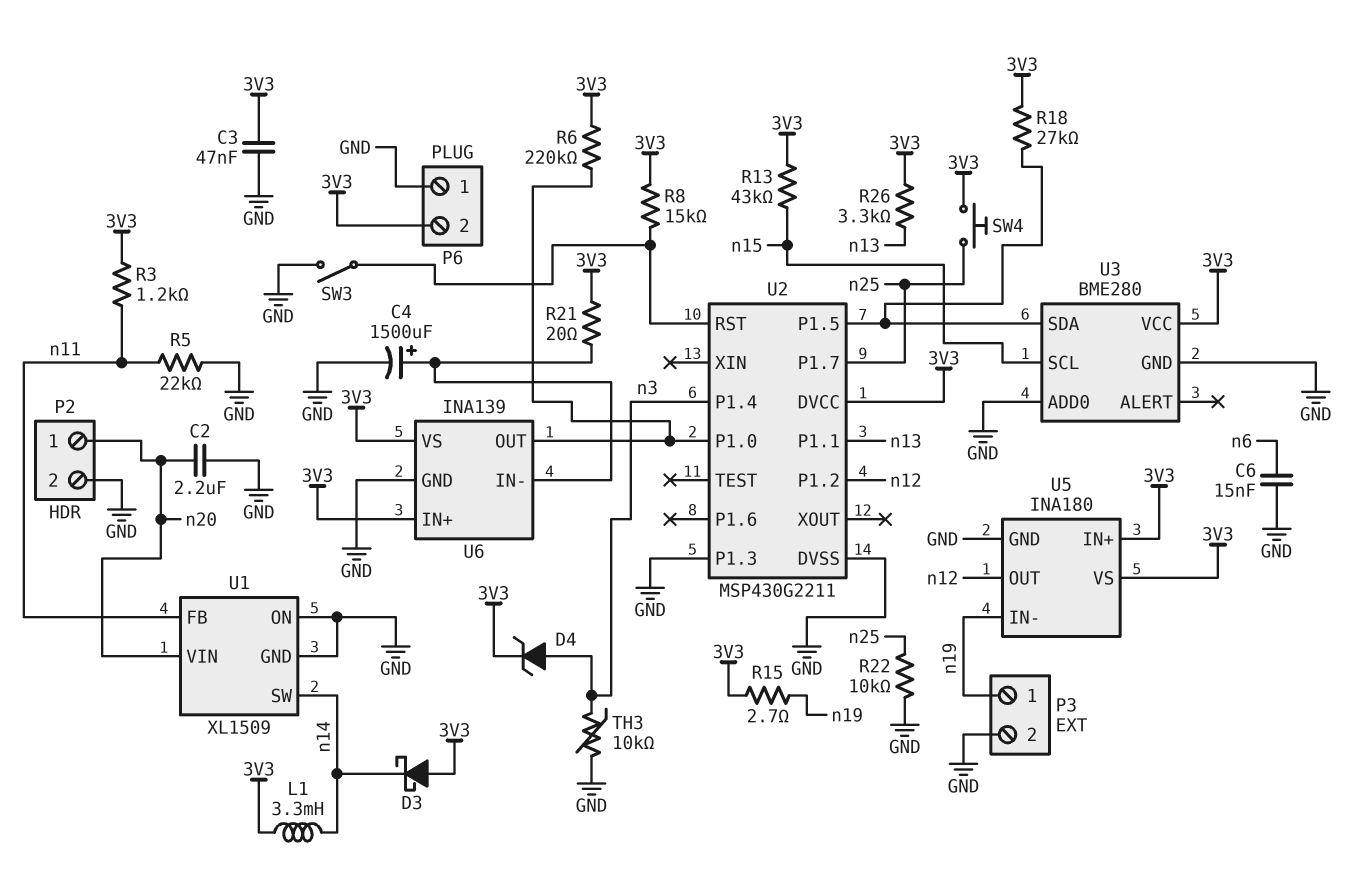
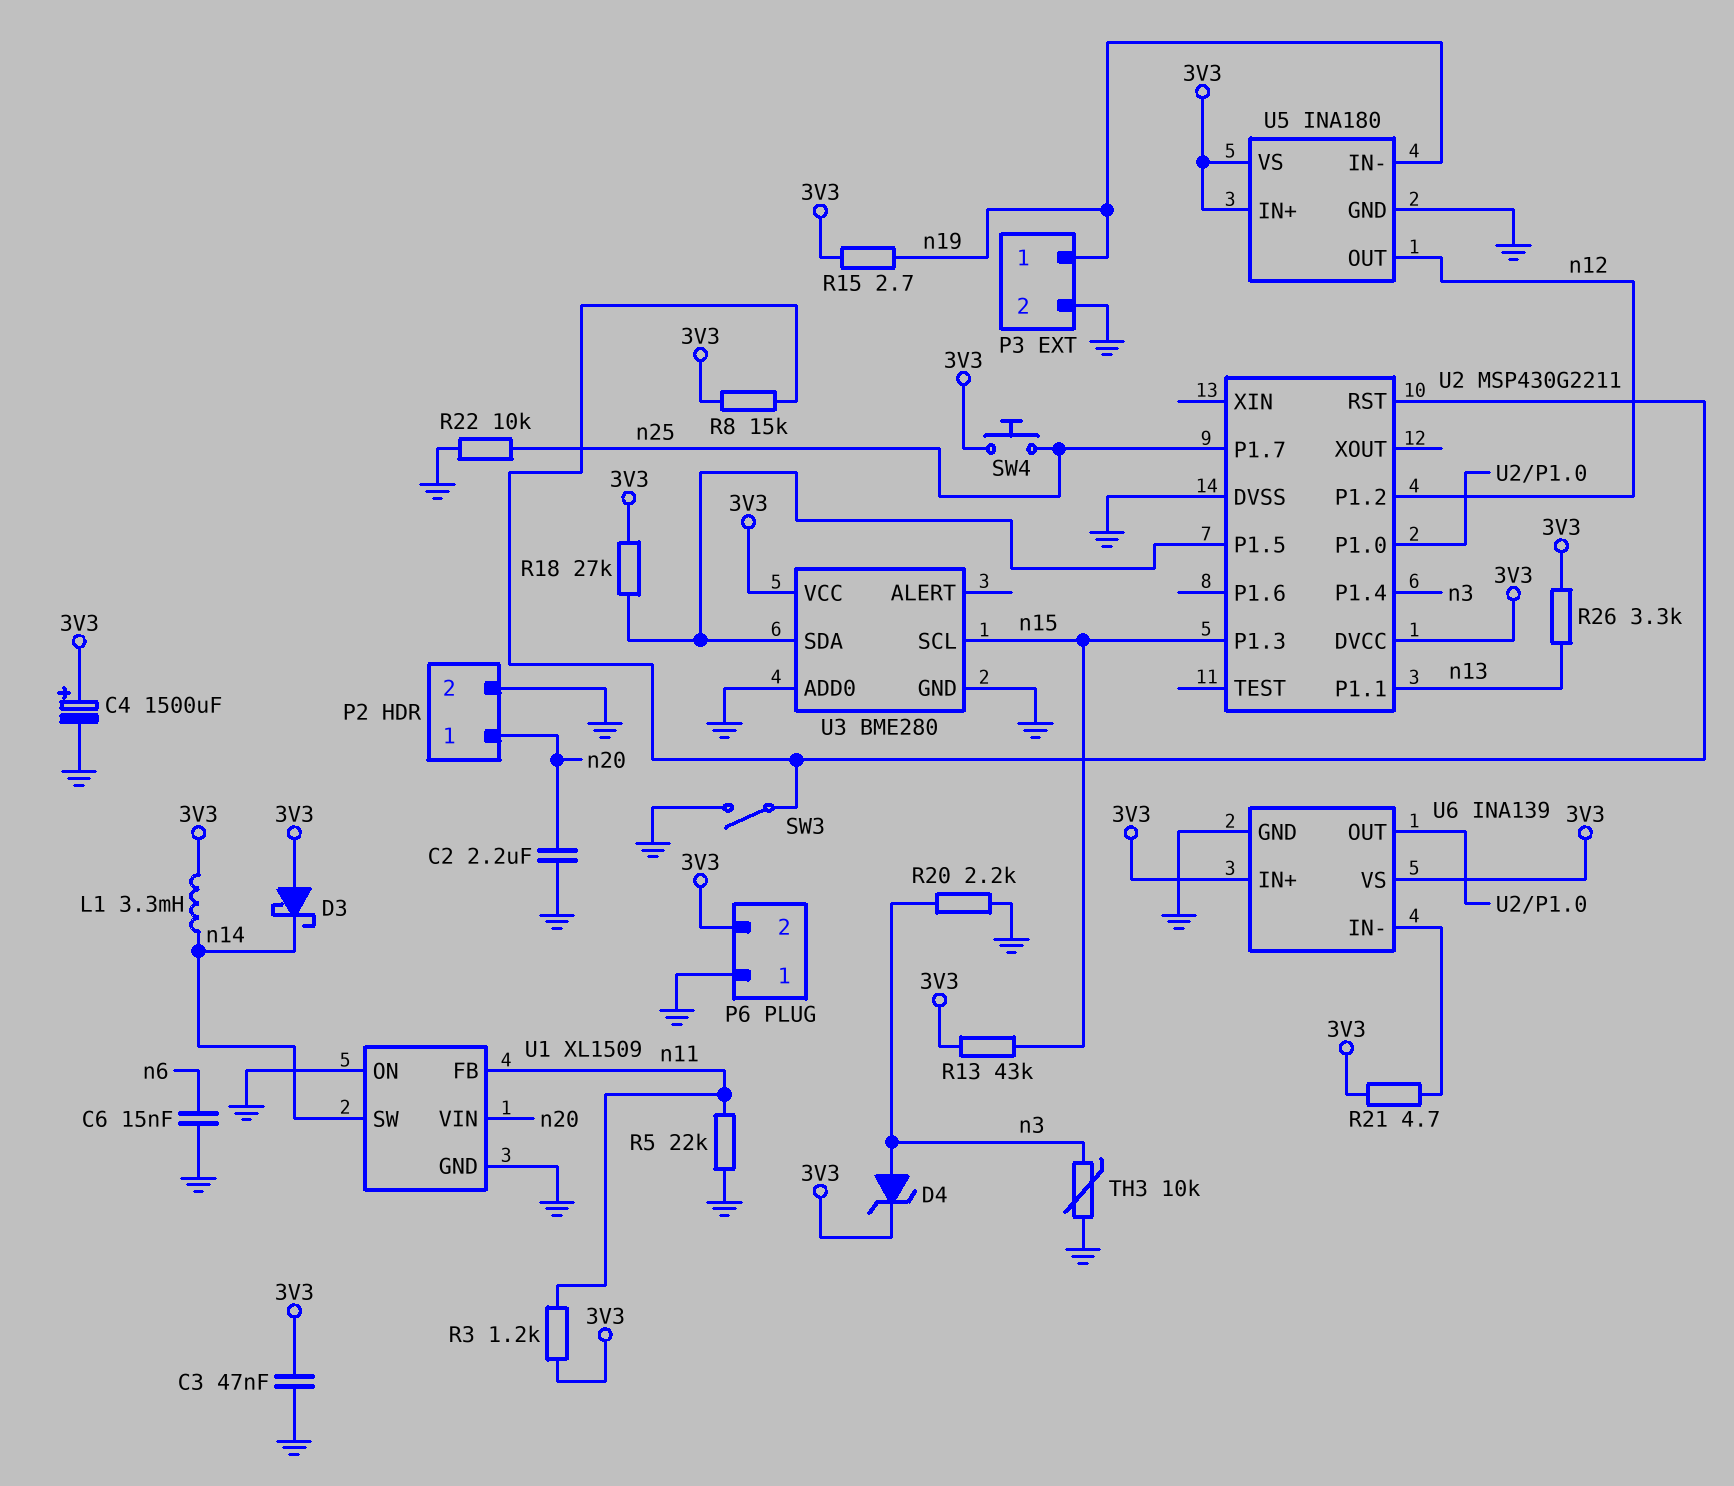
C4: 1500uF (plus U6/IN-, minus GND) -> 1500uF (plus 3V3, minus GND)
R6: 220k (3V3, U2/P1.0) -> none
R20: none -> 2.2k (GND, n3)
R21: 20 (3V3, U6/IN-) -> 4.7 (3V3, U6/IN-)
U2 pin P1.3: GND -> n15

